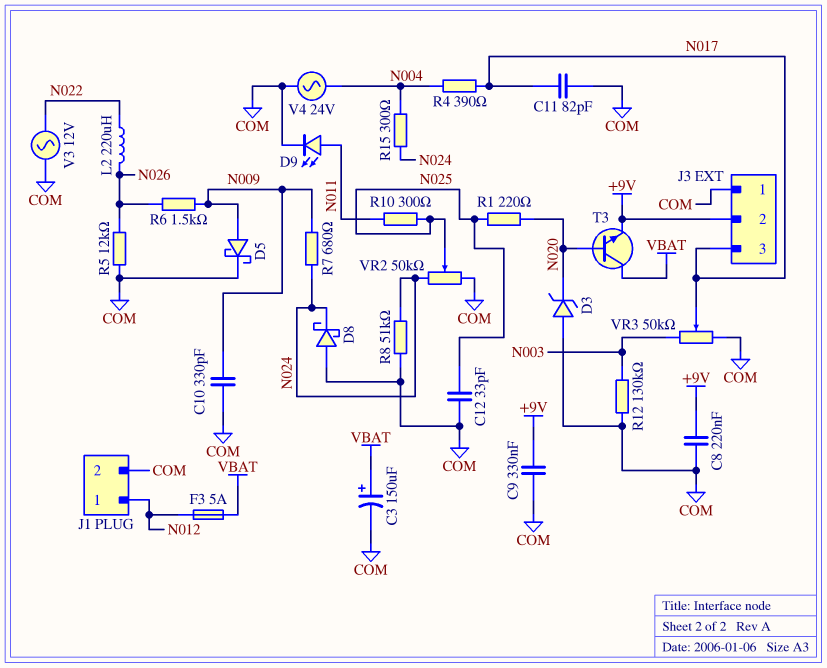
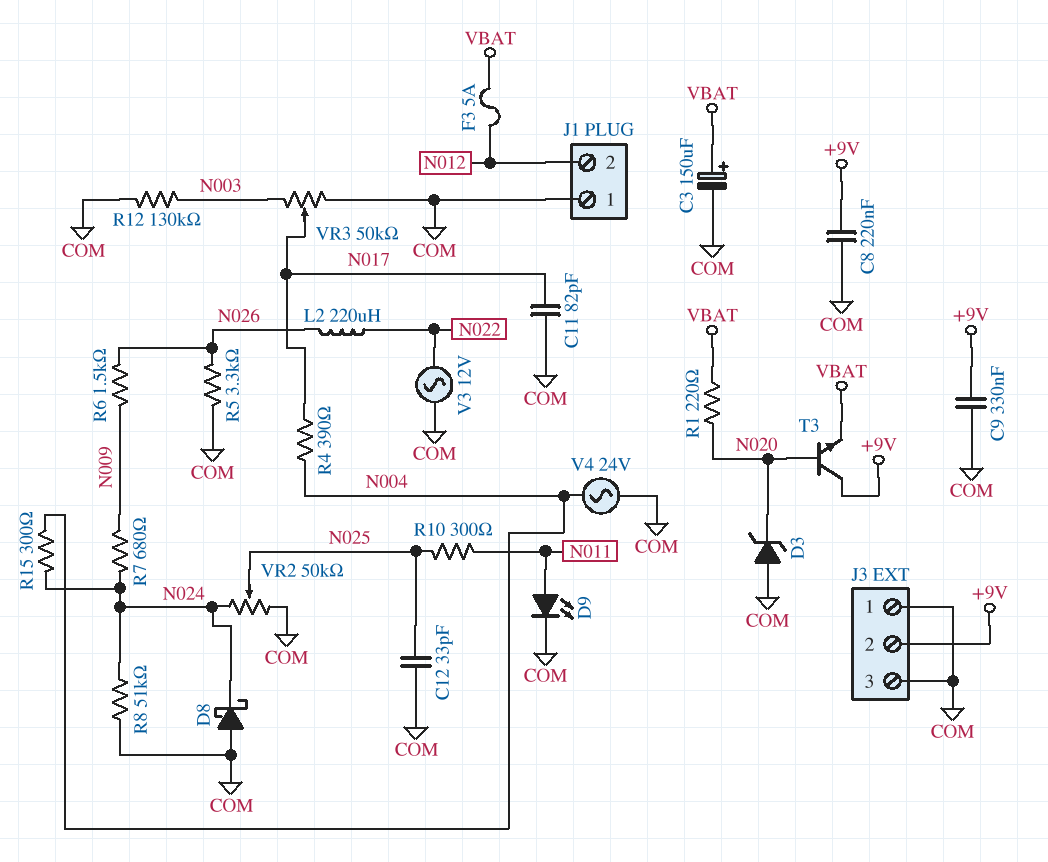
C10: 330pF (COM, N009) -> none
D5: schottky (A N009, K COM) -> none
J1 pin 1: N012 -> COM
J1 pin 2: COM -> N012
J3 pin 3: N017 -> COM
R1: 220 (N020, N025) -> 220 (N020, VBAT)
R5: 12k (COM, N026) -> 3.3k (COM, N026)
T3: NPN (B N020, C VBAT, E +9V) -> NPN (B N020, C +9V, E VBAT)

